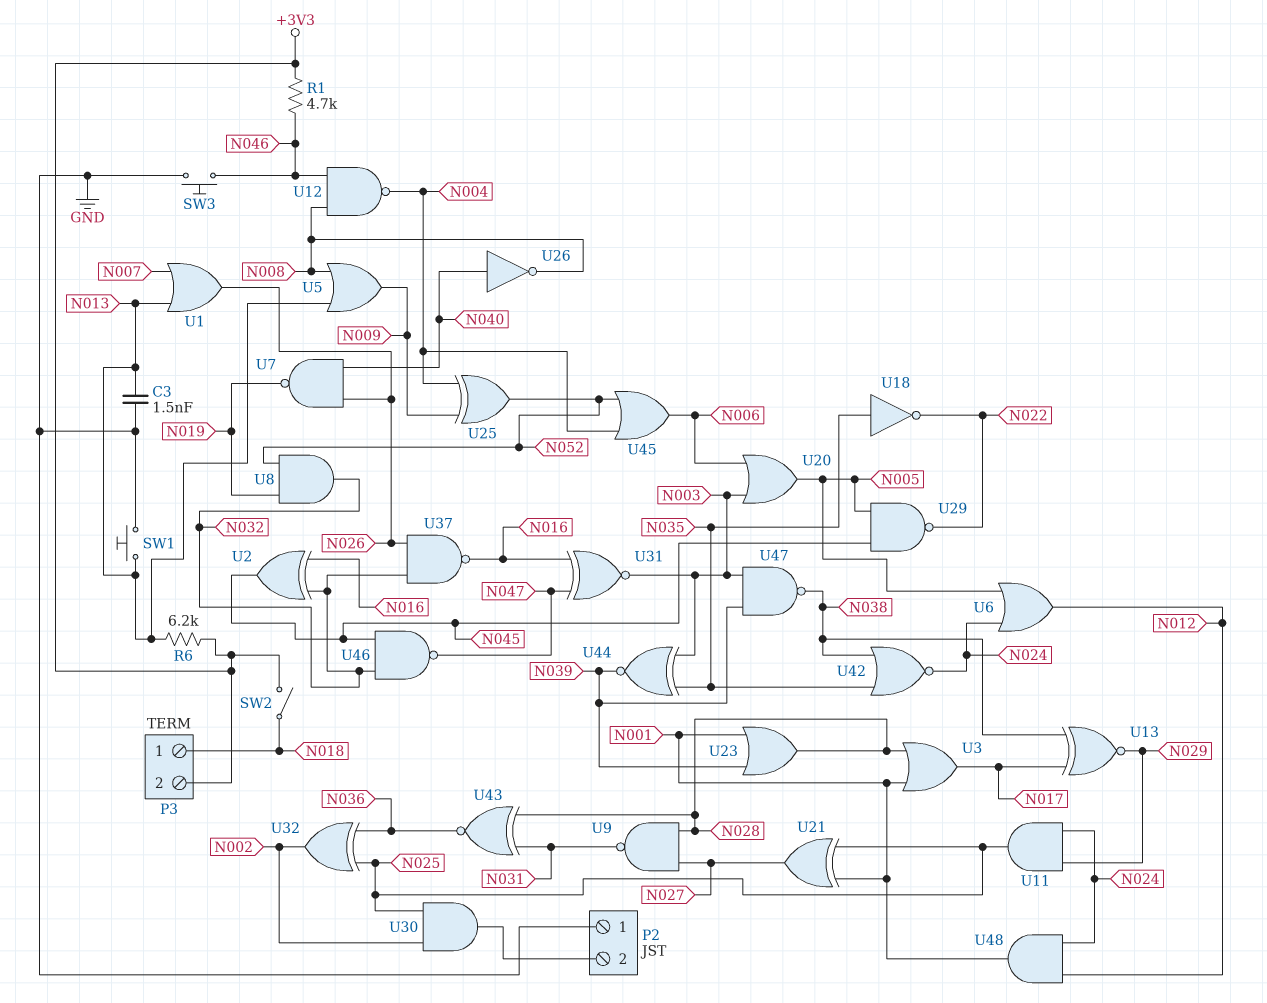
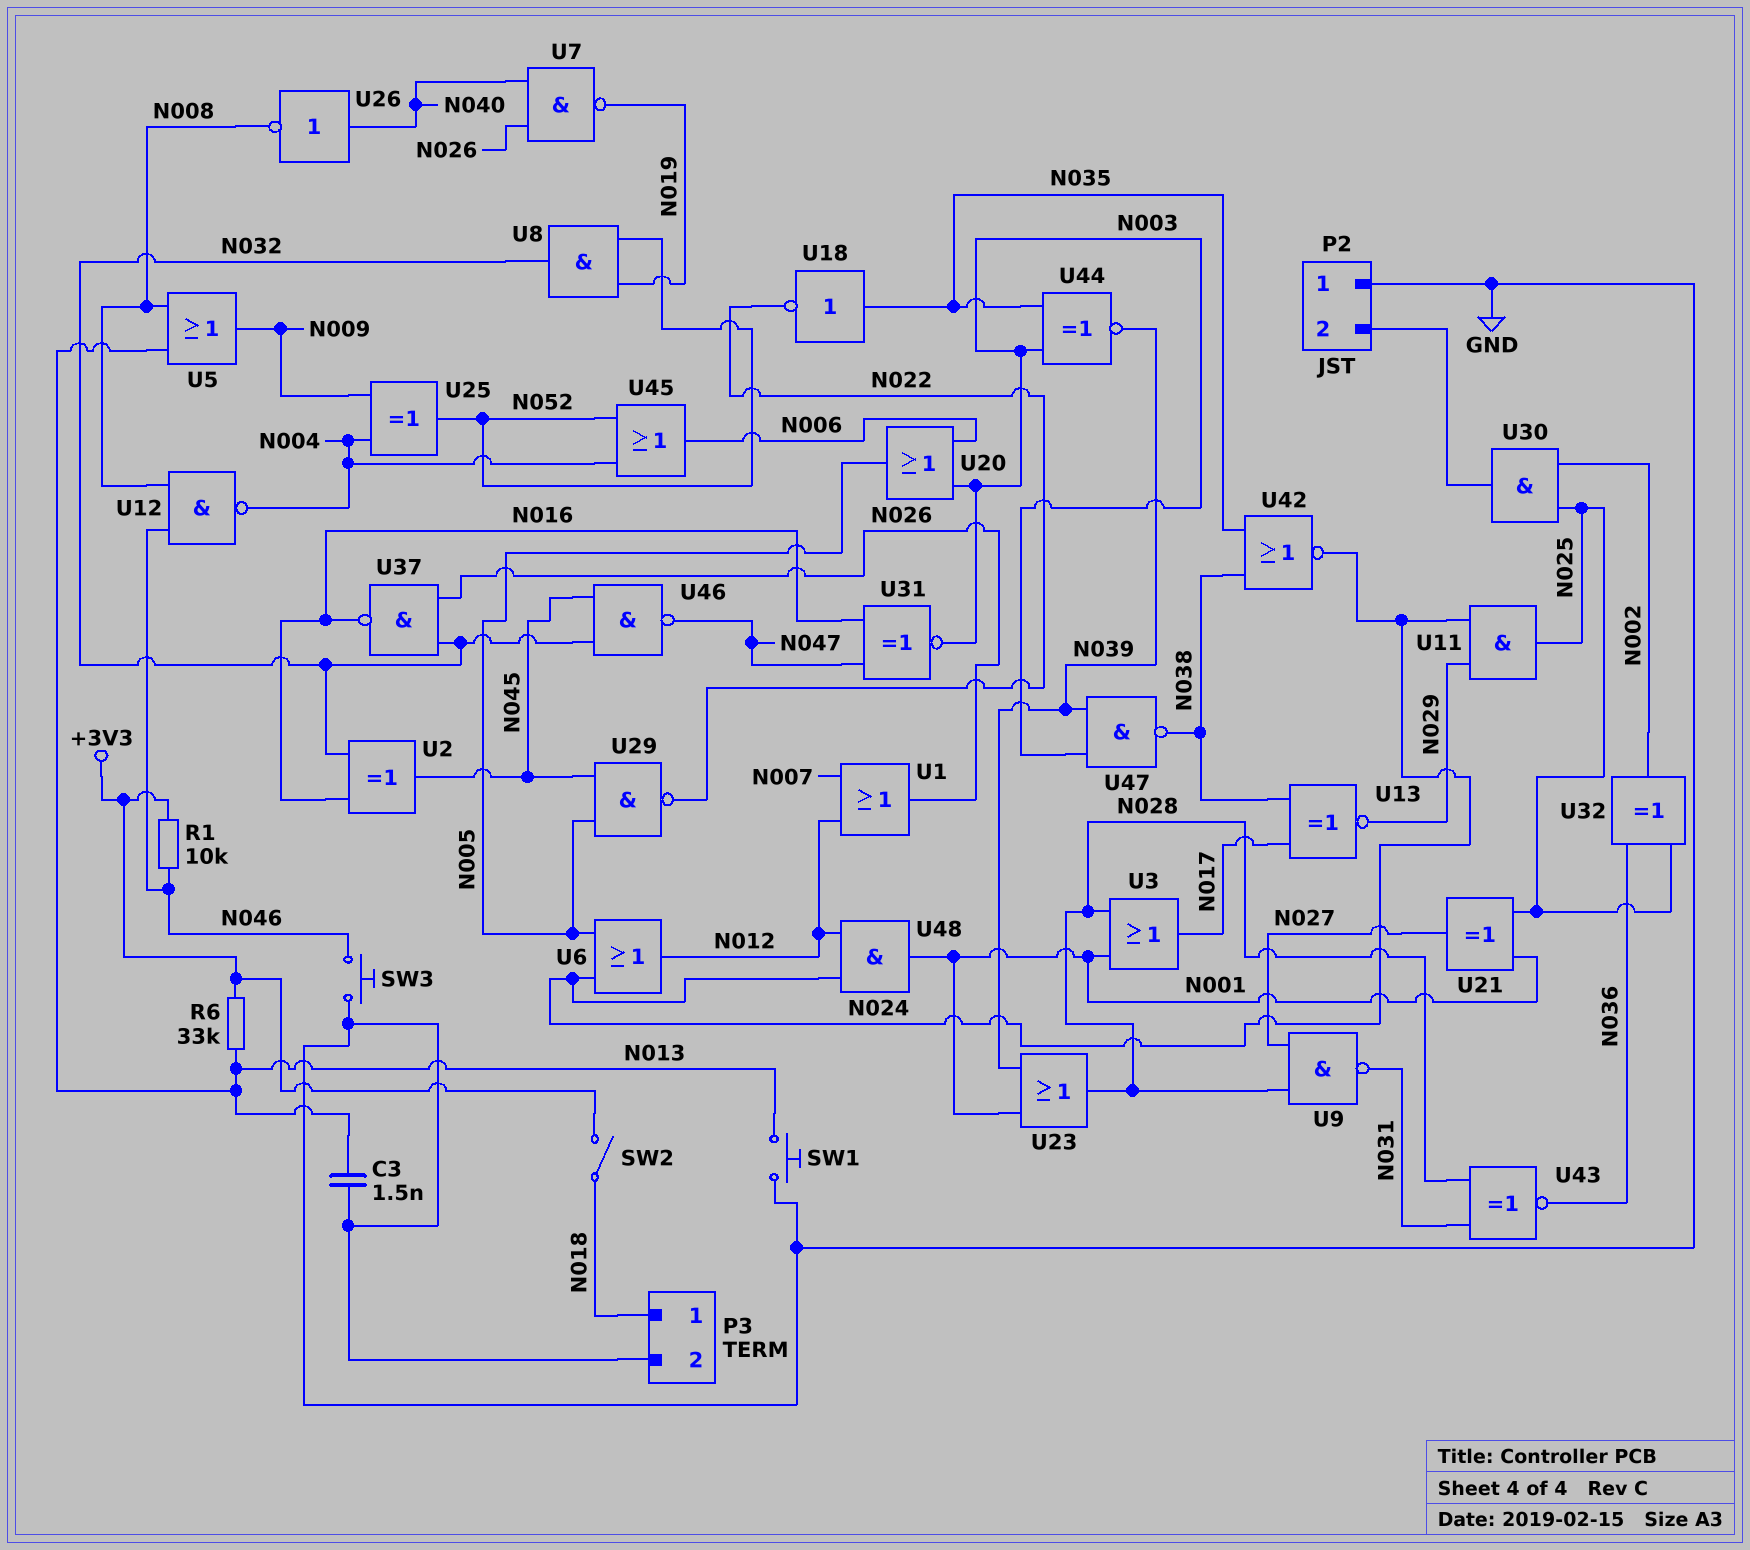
P3 pin 2: +3V3 -> GND
R1: 4.7k (+3V3, N046) -> 10k (+3V3, N046)
R6: 6.2k (+3V3, N013) -> 33k (+3V3, N013)
U1: OR (in N007, in N013, out N026) -> OR (in N007, in N012, out N026)

